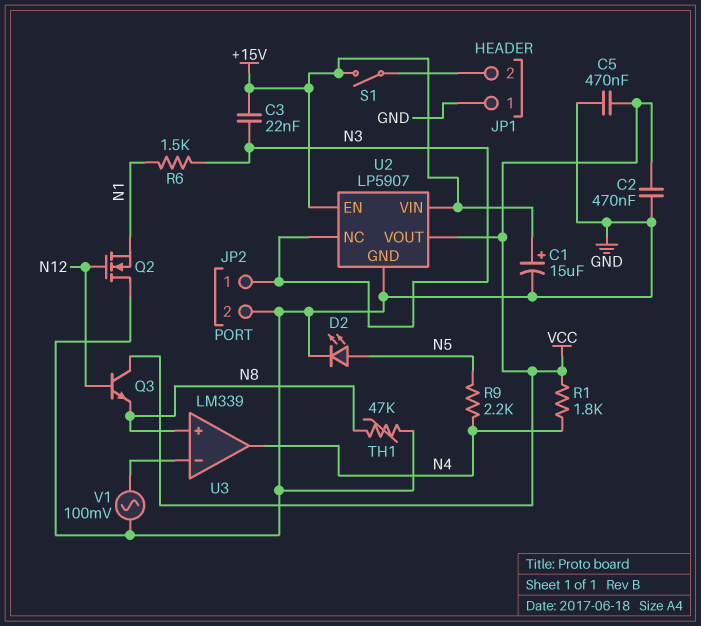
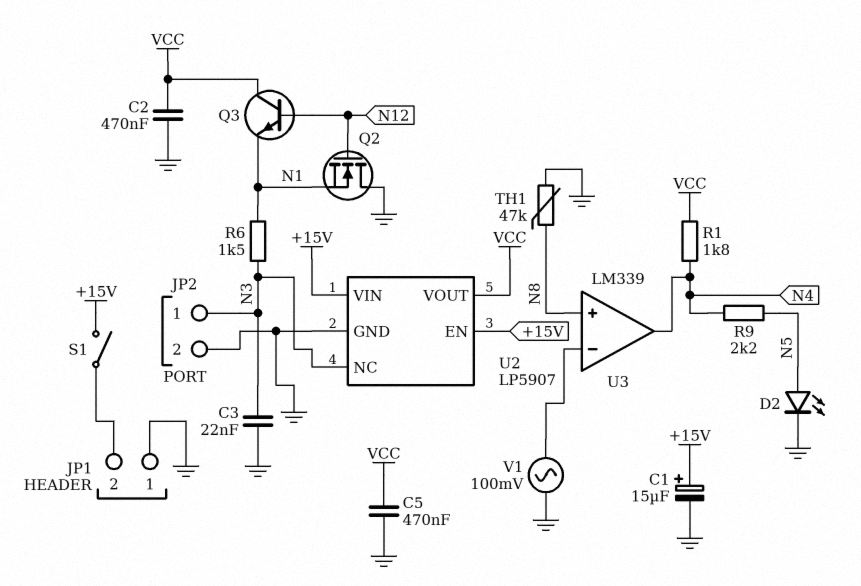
C3: 22nF (+15V, N3) -> 22nF (GND, N3)
Q3: NPN (B N12, C VCC, E N8) -> NPN (B N12, C VCC, E N1)

